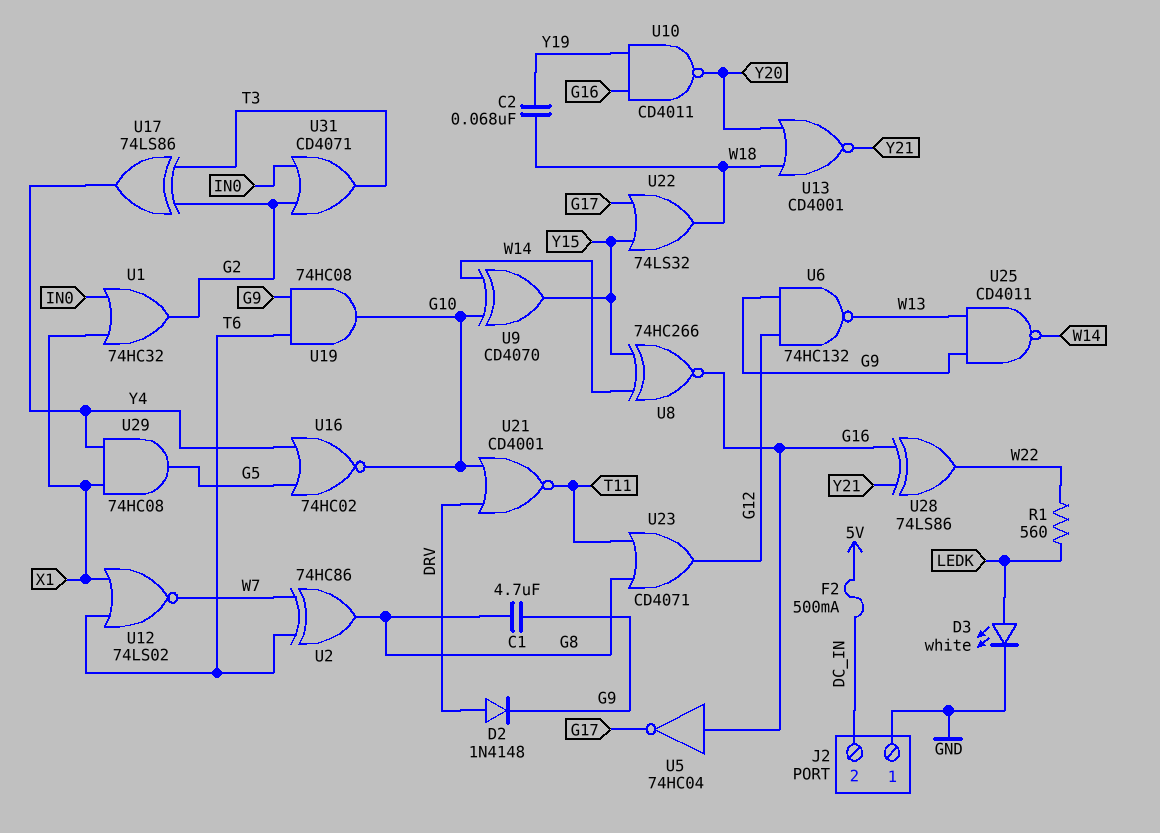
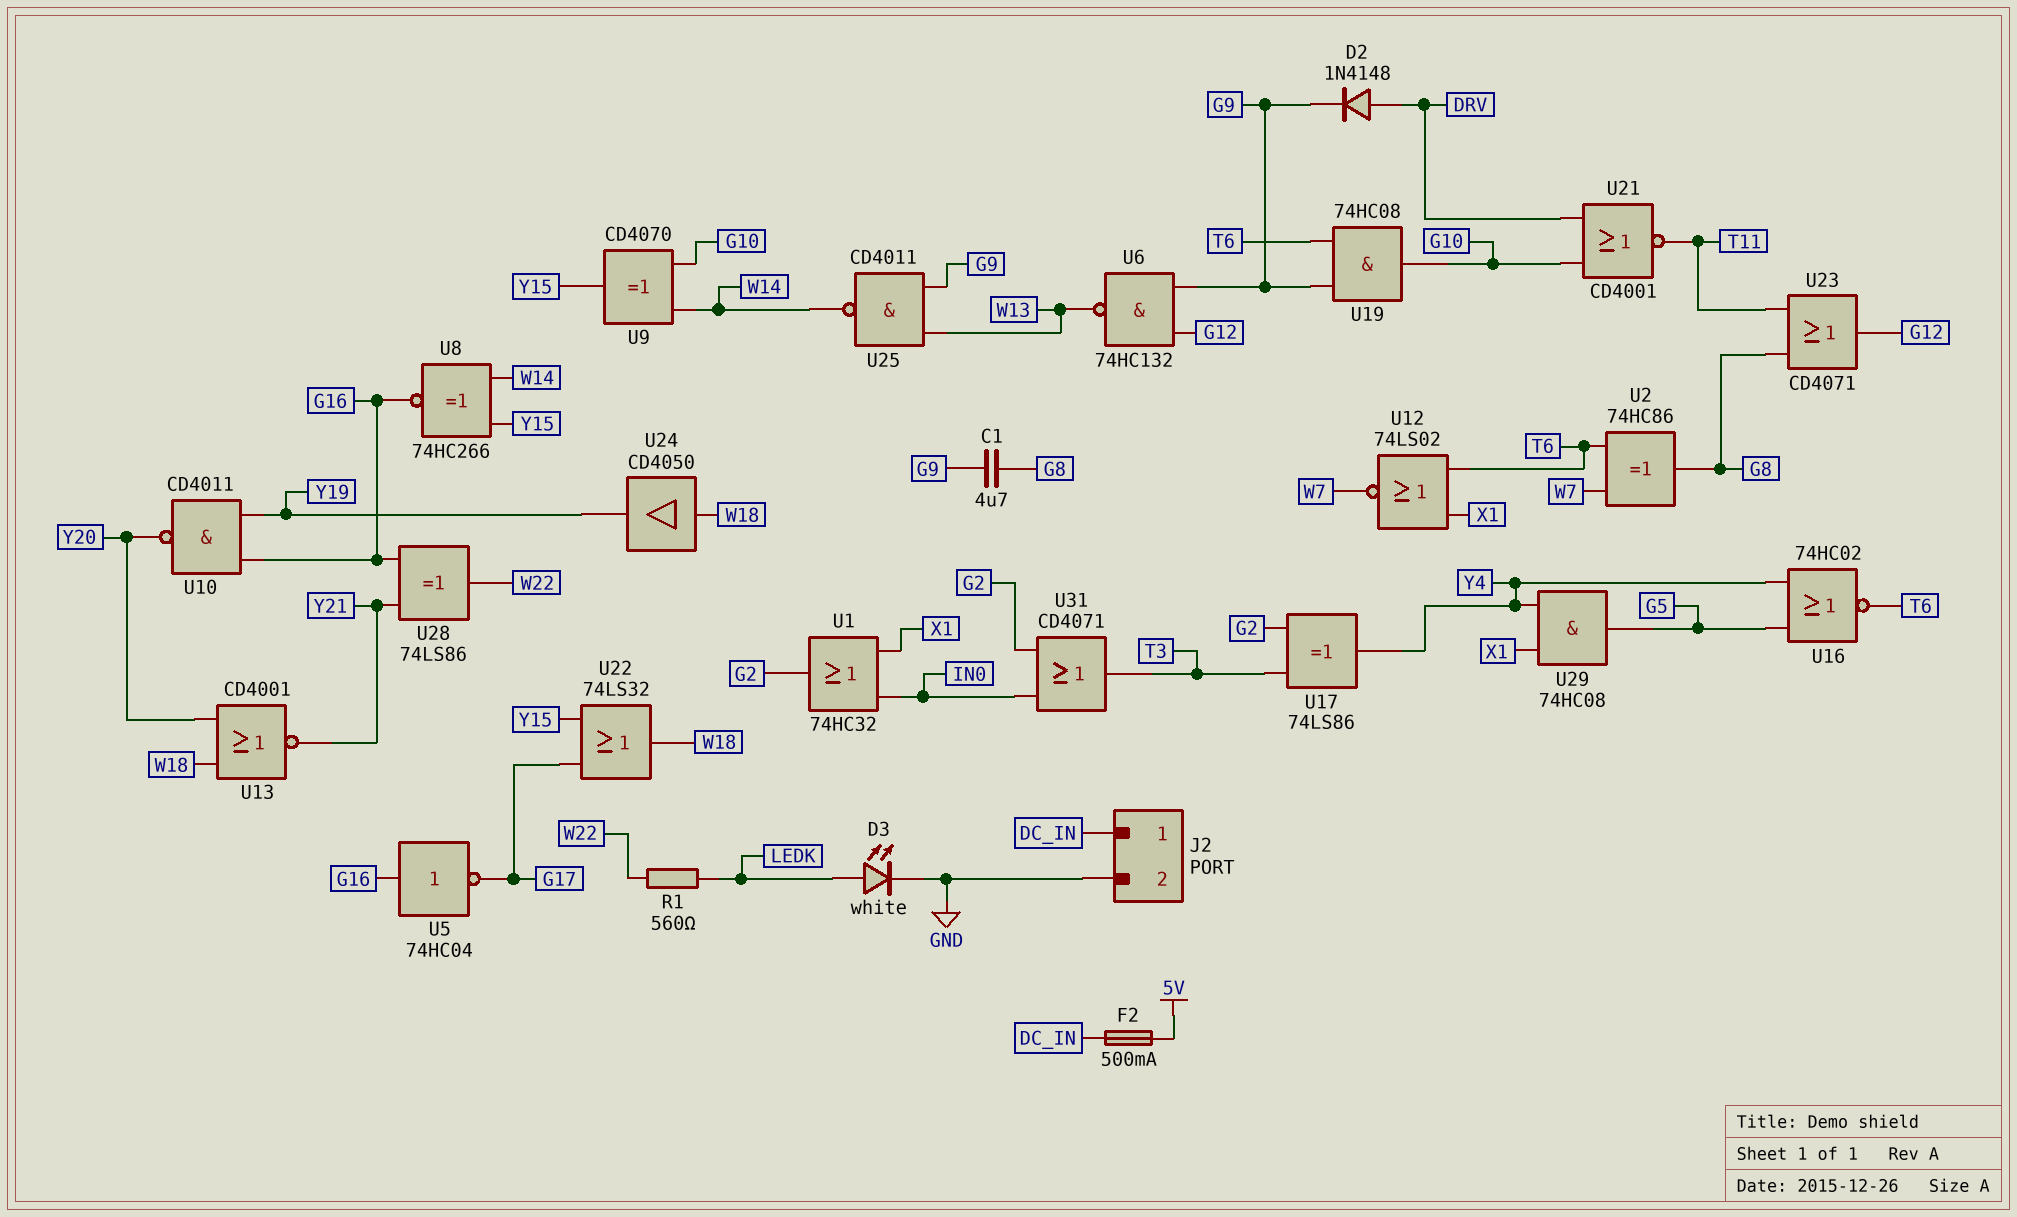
C2: 68nF (W18, Y19) -> none
J2 pin 1: GND -> DC_IN
J2 pin 2: DC_IN -> GND
U16: NOR 74HC02 (in G5, in Y4, out G10) -> NOR 74HC02 (in G5, in Y4, out T6)
U24: none -> buffer CD4050 (in W18, out Y19)

